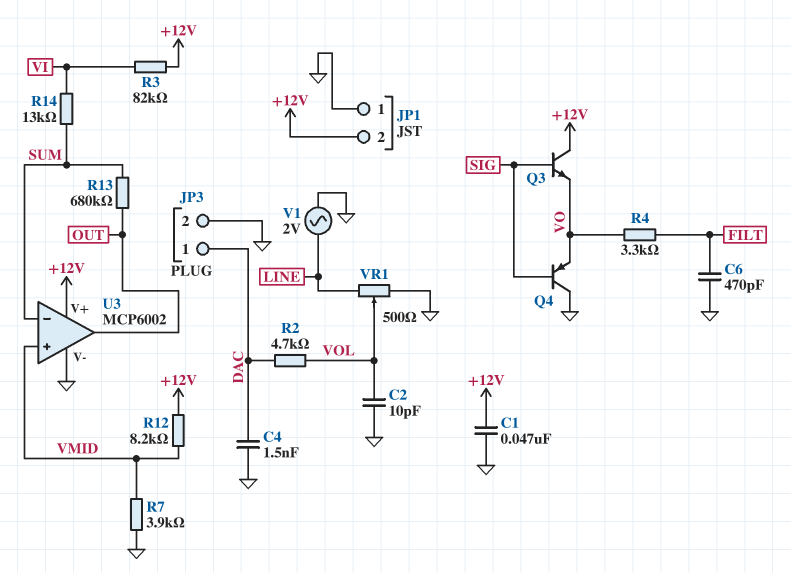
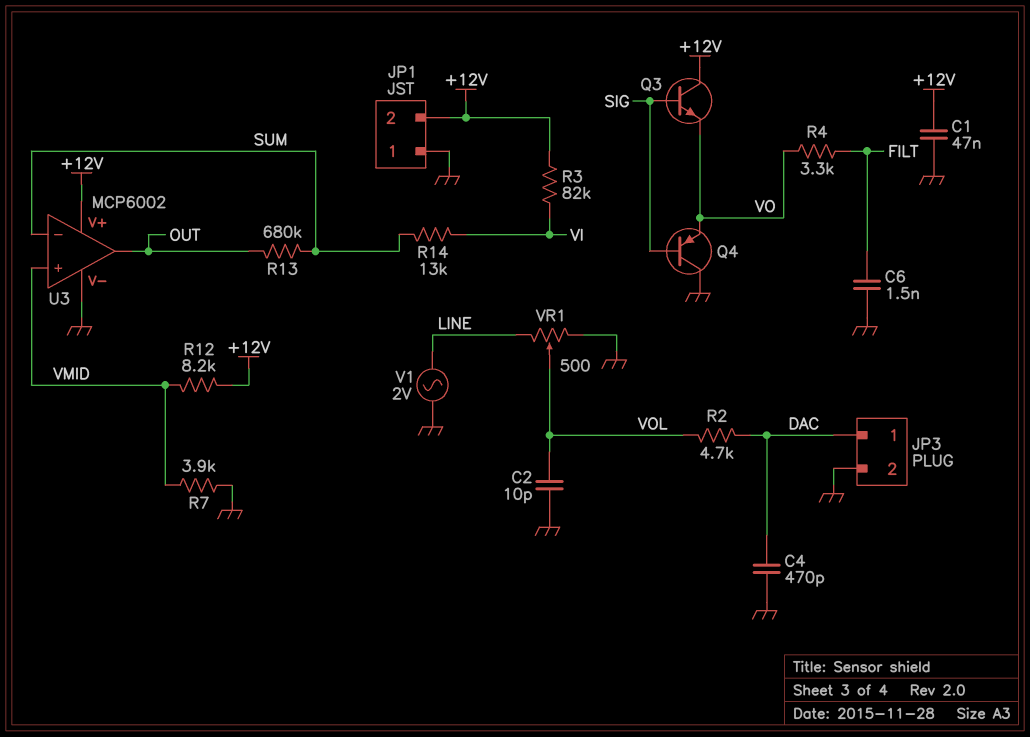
C4: 1.5nF (DAC, GND) -> 470pF (DAC, GND)
C6: 470pF (FILT, GND) -> 1.5nF (FILT, GND)

